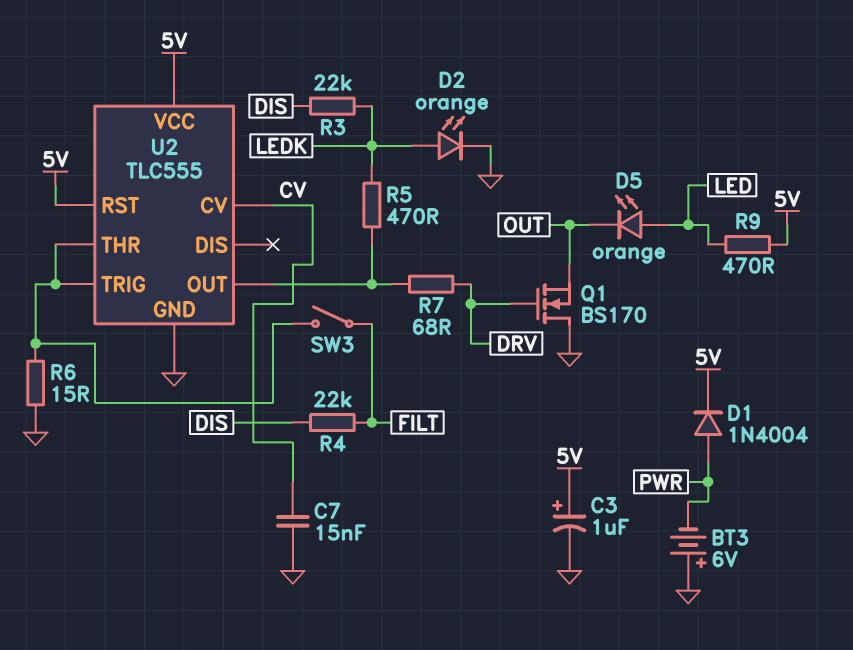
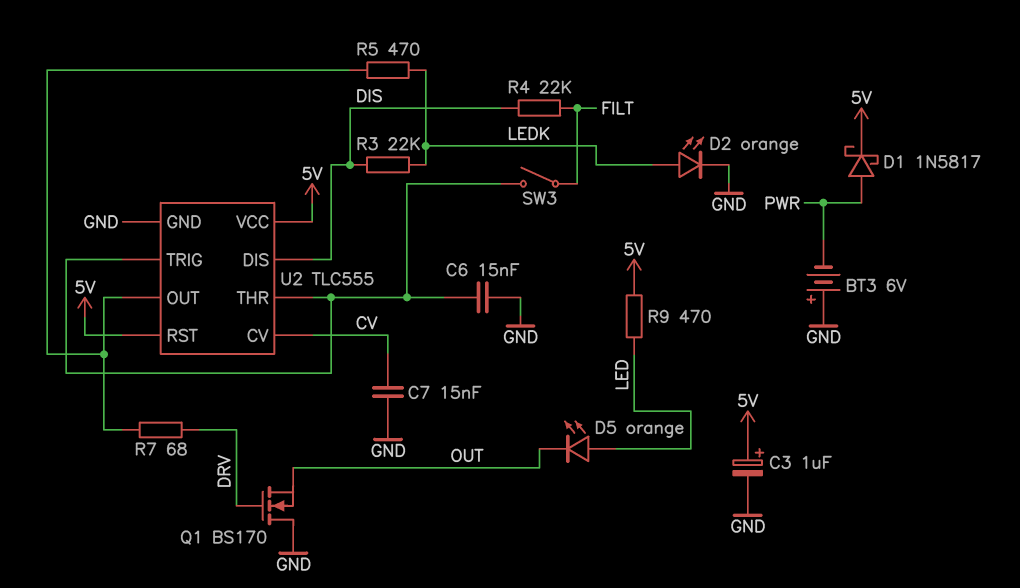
C6: none -> 15nF (GND, U2/THR)
D1: diode 1N4004 (A PWR, K 5V) -> schottky 1N5817 (A PWR, K 5V)
R6: 15 (GND, U2/THR) -> none
U2 pin DIS: none -> DIS

